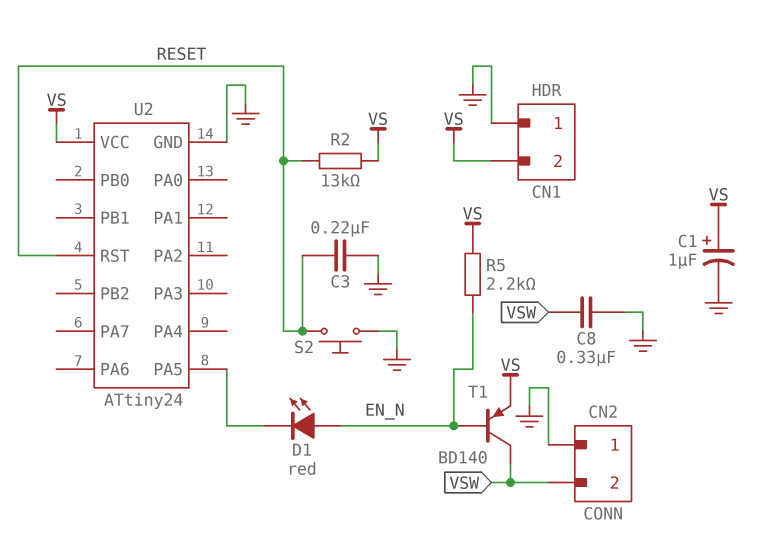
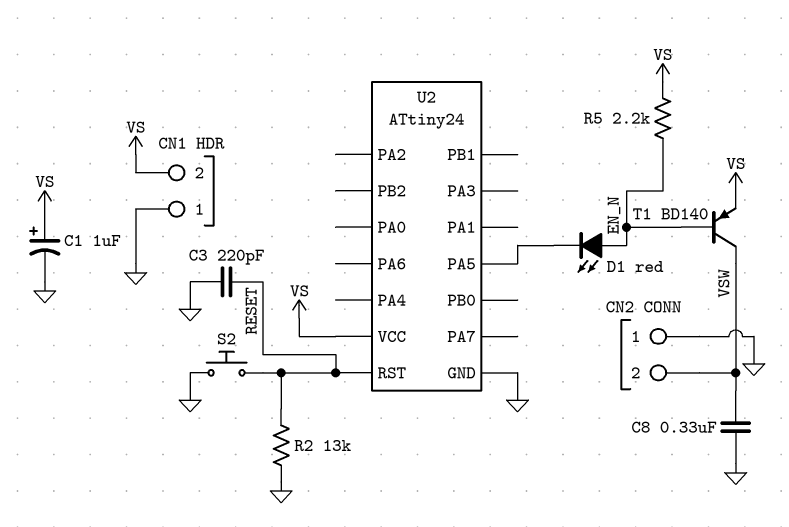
C3: 220nF (GND, RESET) -> 220pF (GND, RESET)
R2: 13k (RESET, VS) -> 13k (GND, RESET)

